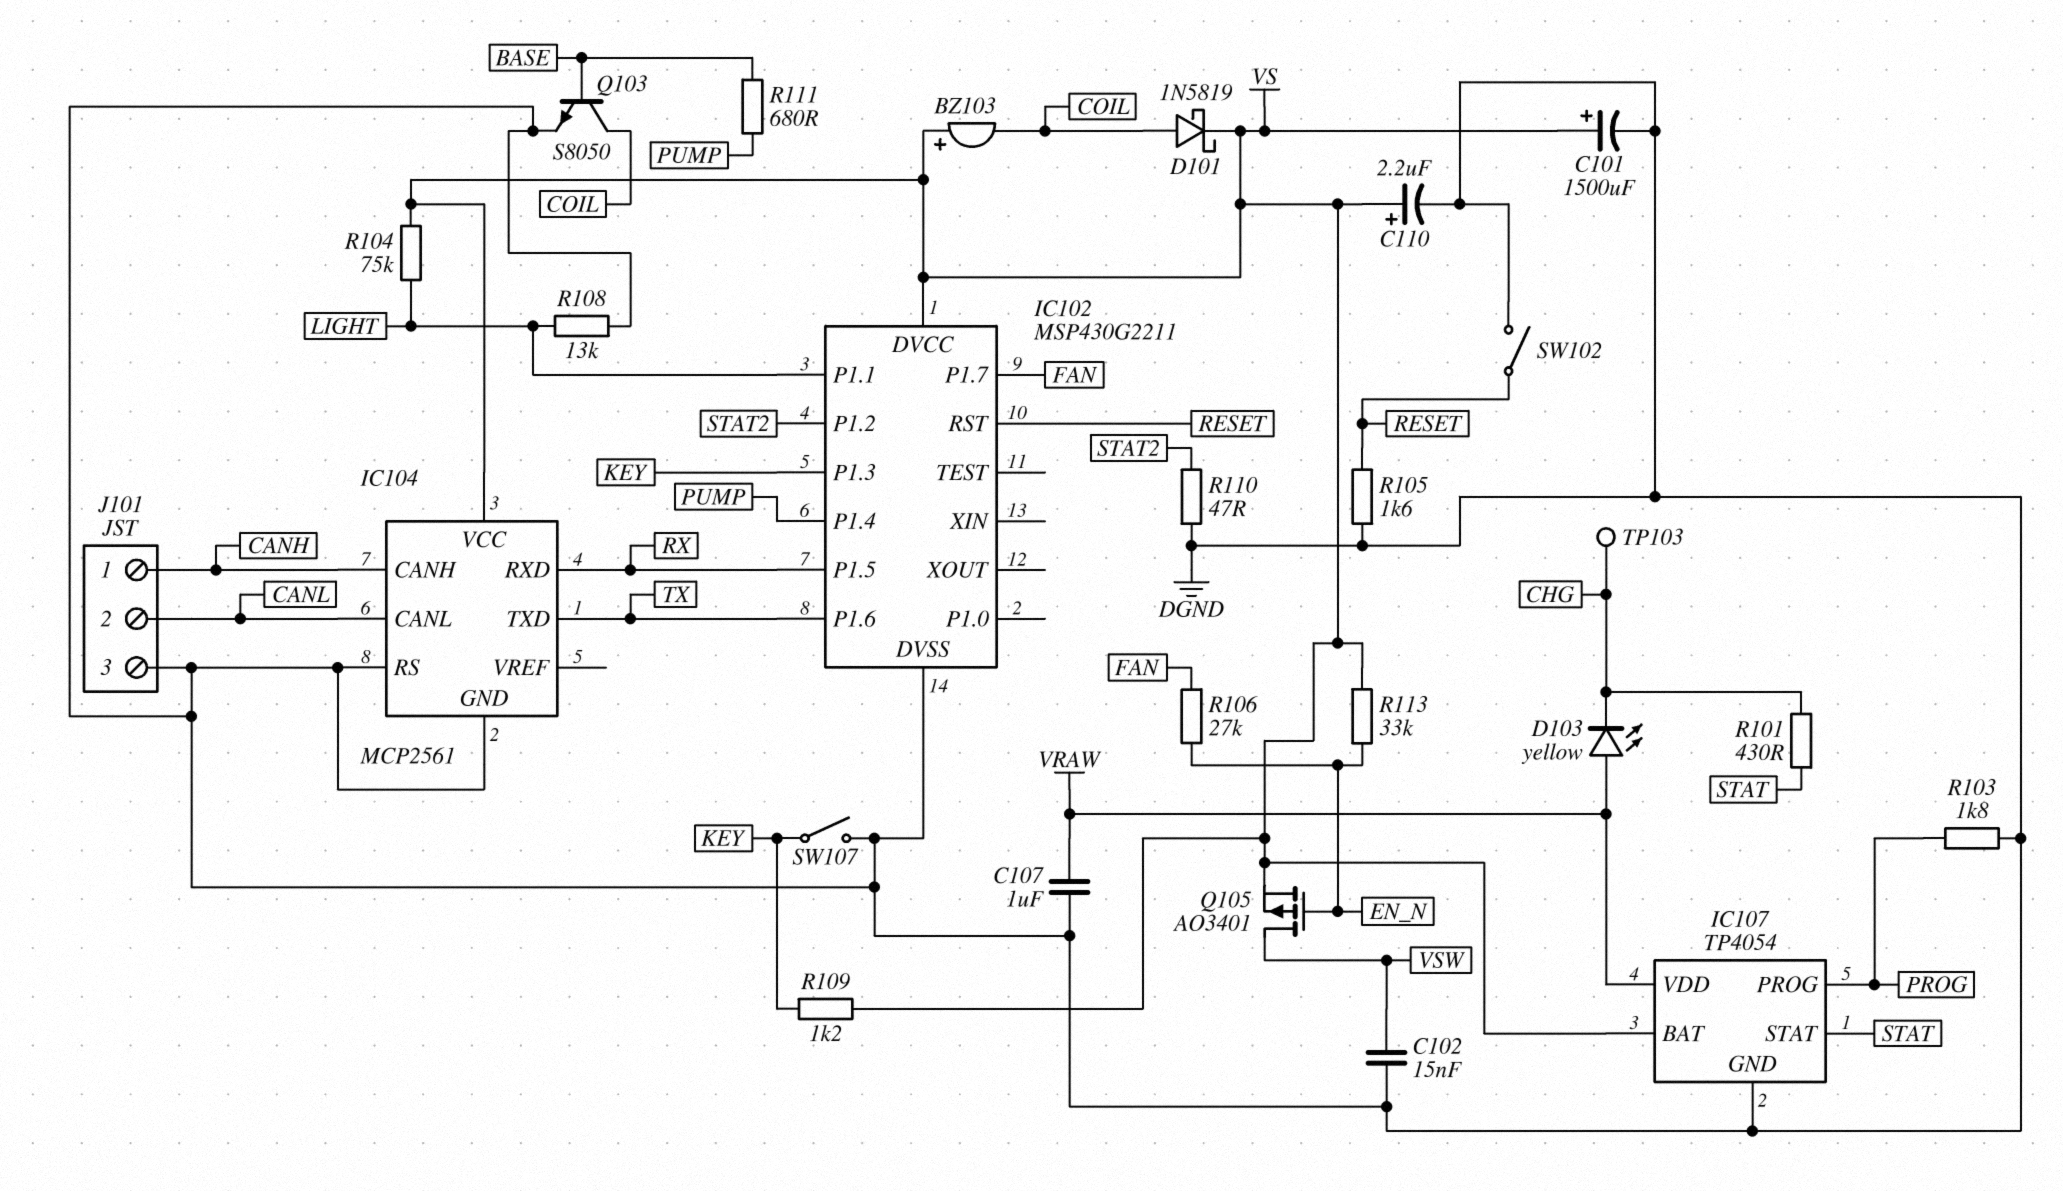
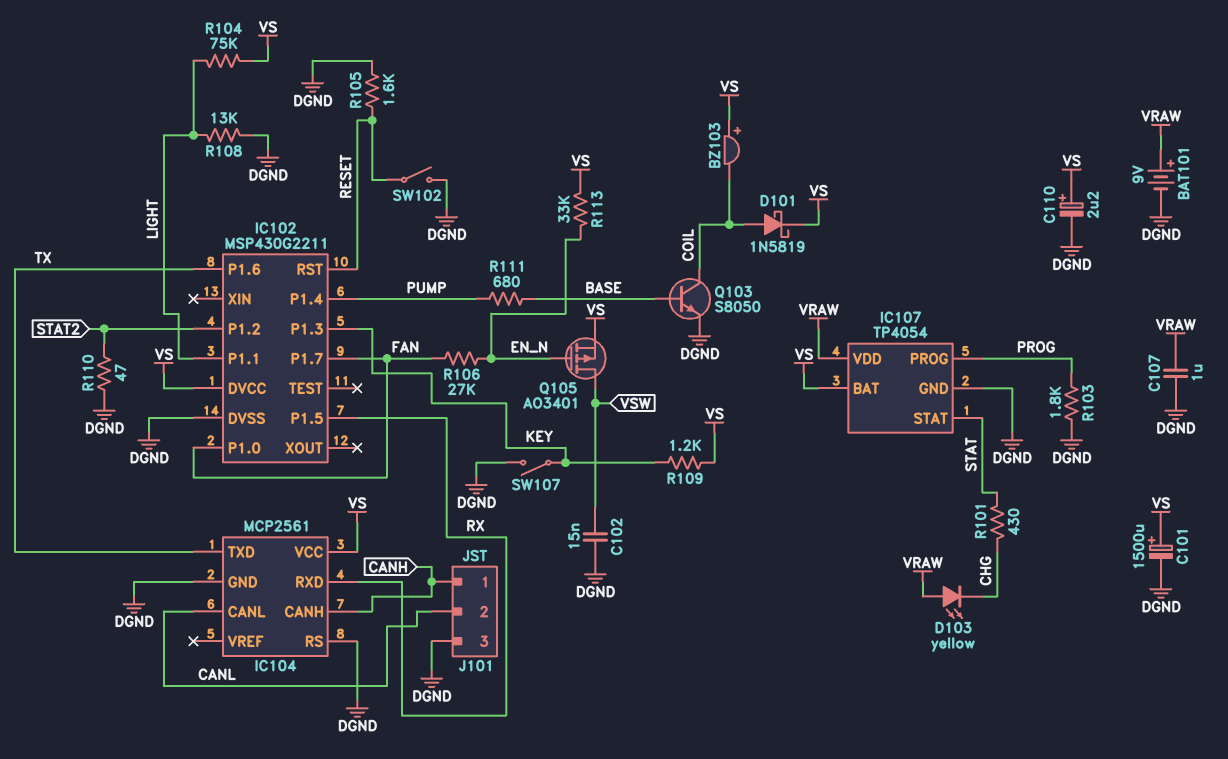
BAT101: none -> 9V (plus VRAW, minus DGND)
IC102 pin P1.0: none -> FAN
TP103: test point (CHG) -> none

